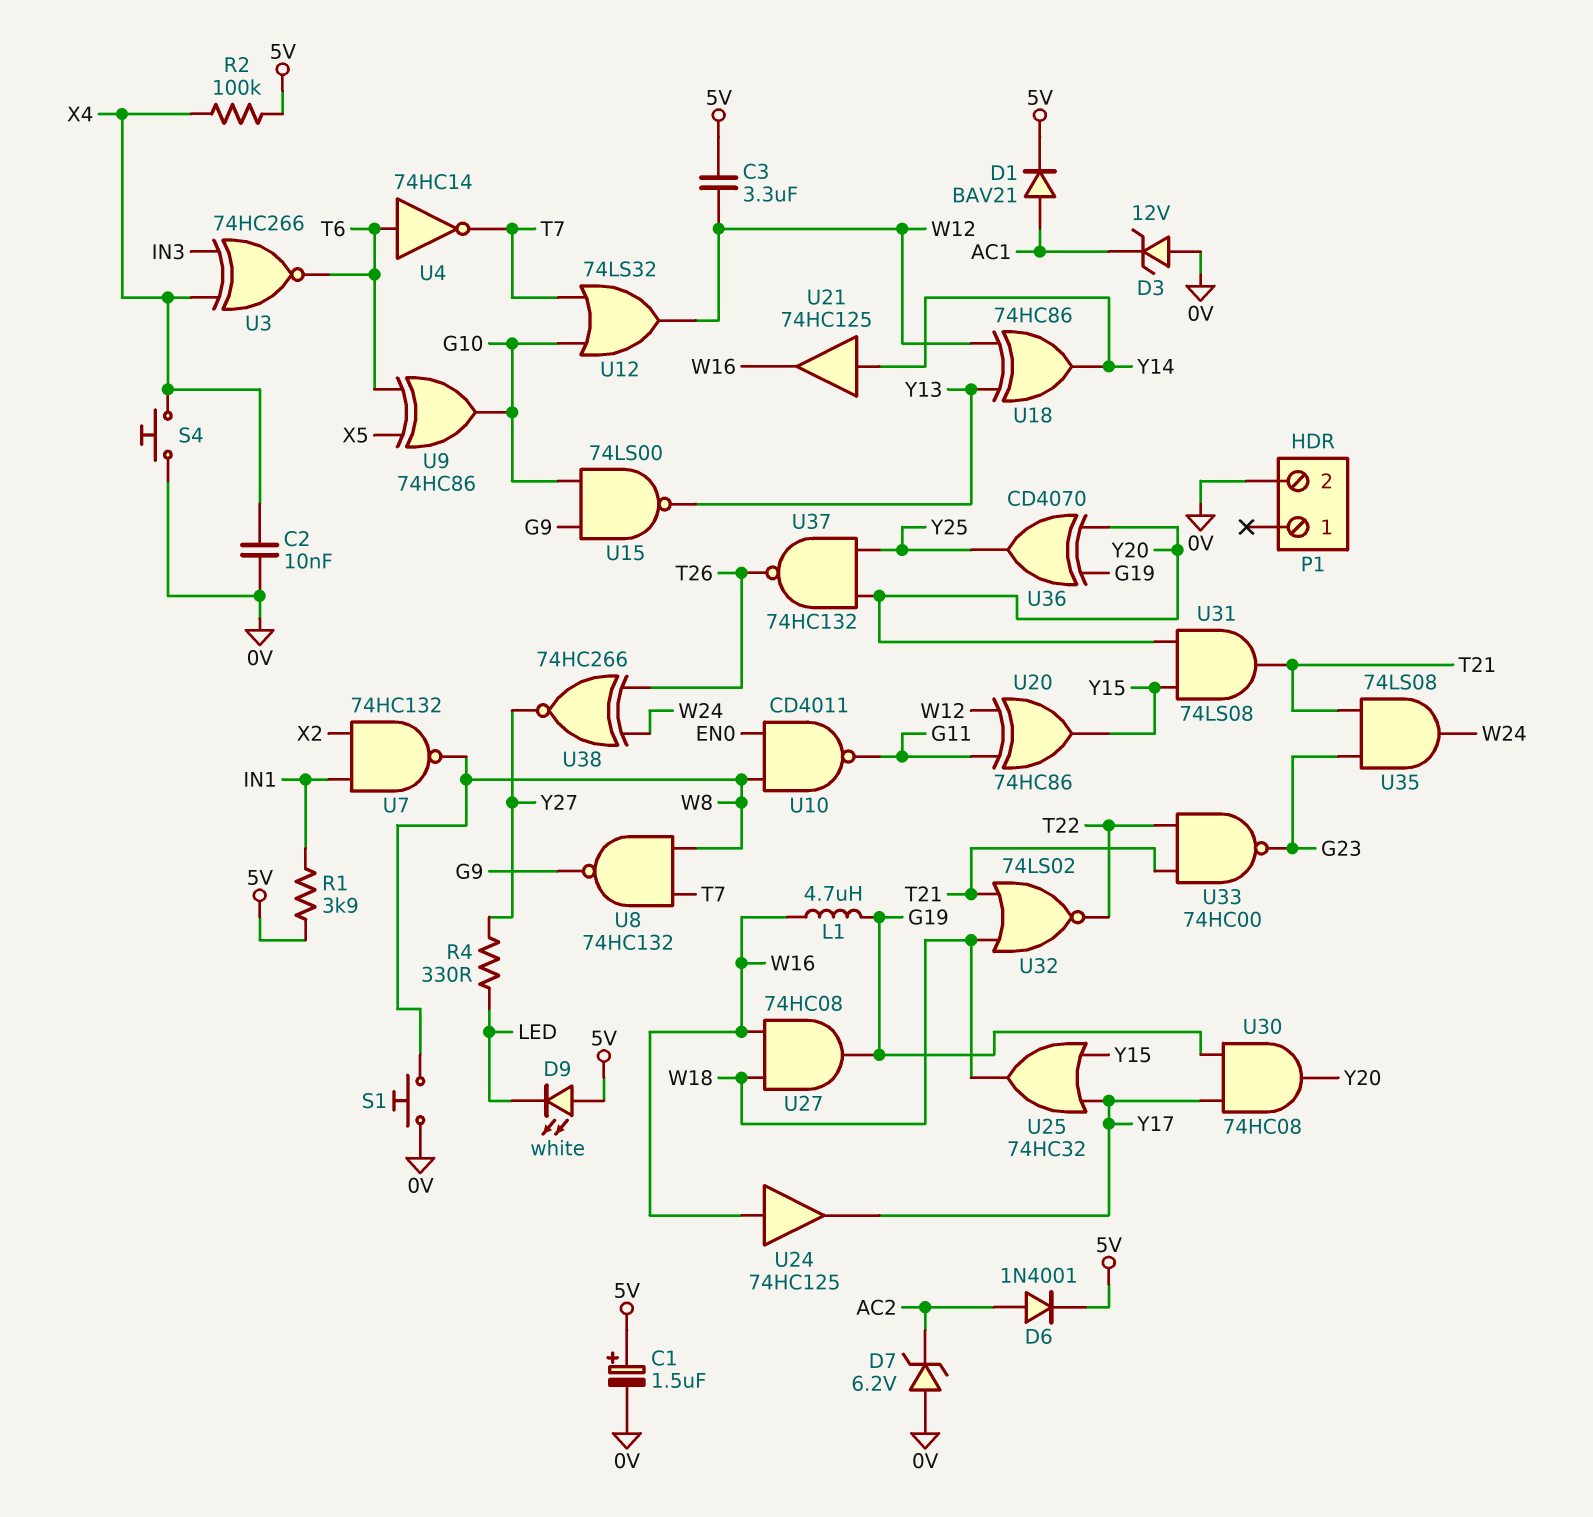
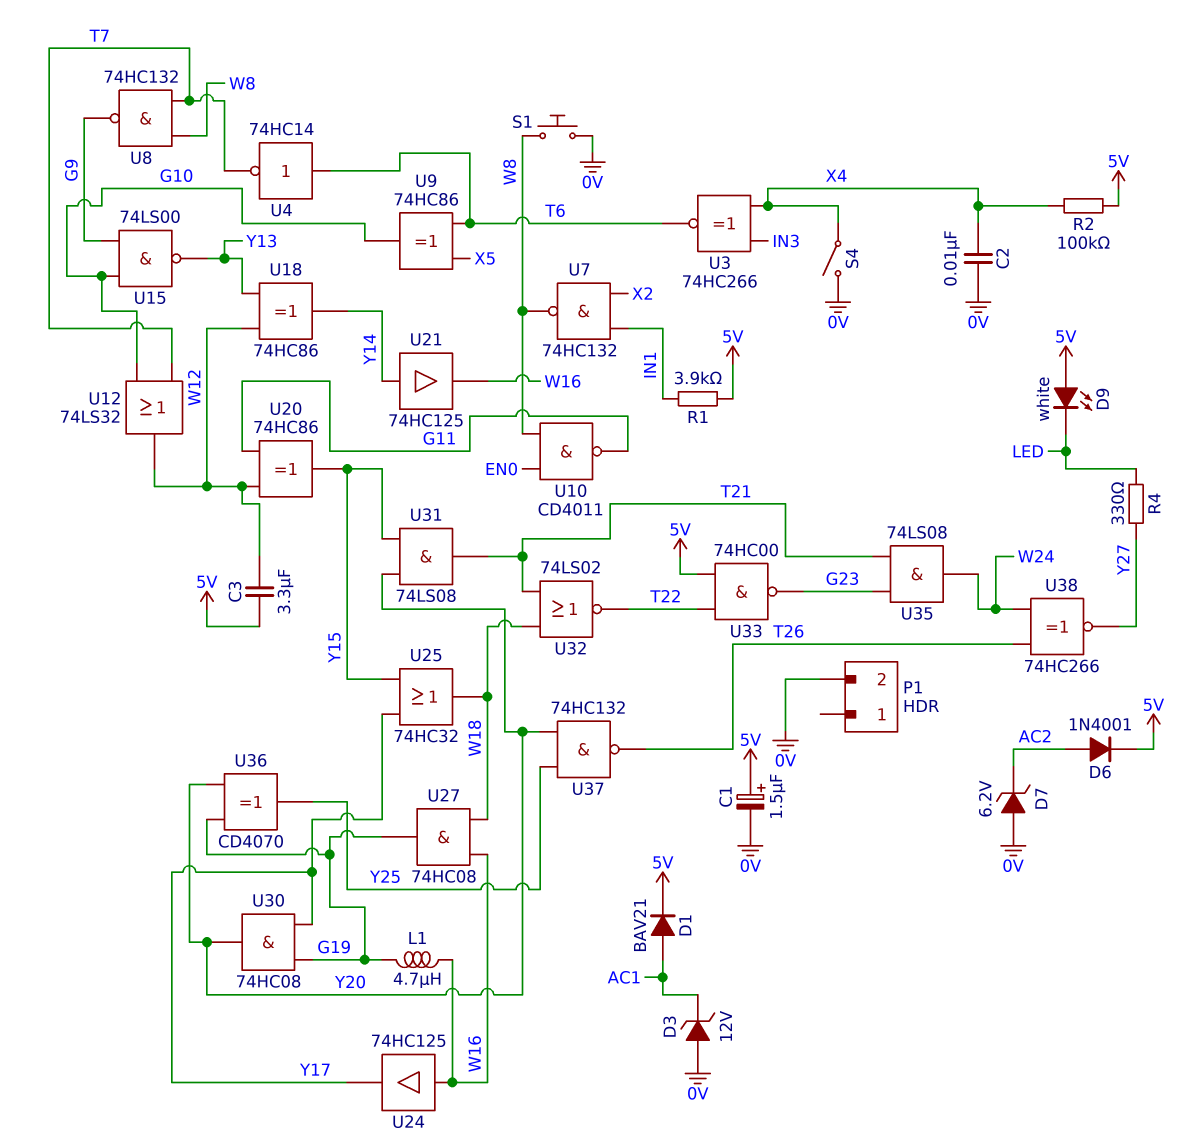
S4: button (0V, X4) -> switch (0V, X4)
U33: NAND 74HC00 (in T21, in T22, out G23) -> NAND 74HC00 (in 5V, in T22, out G23)

